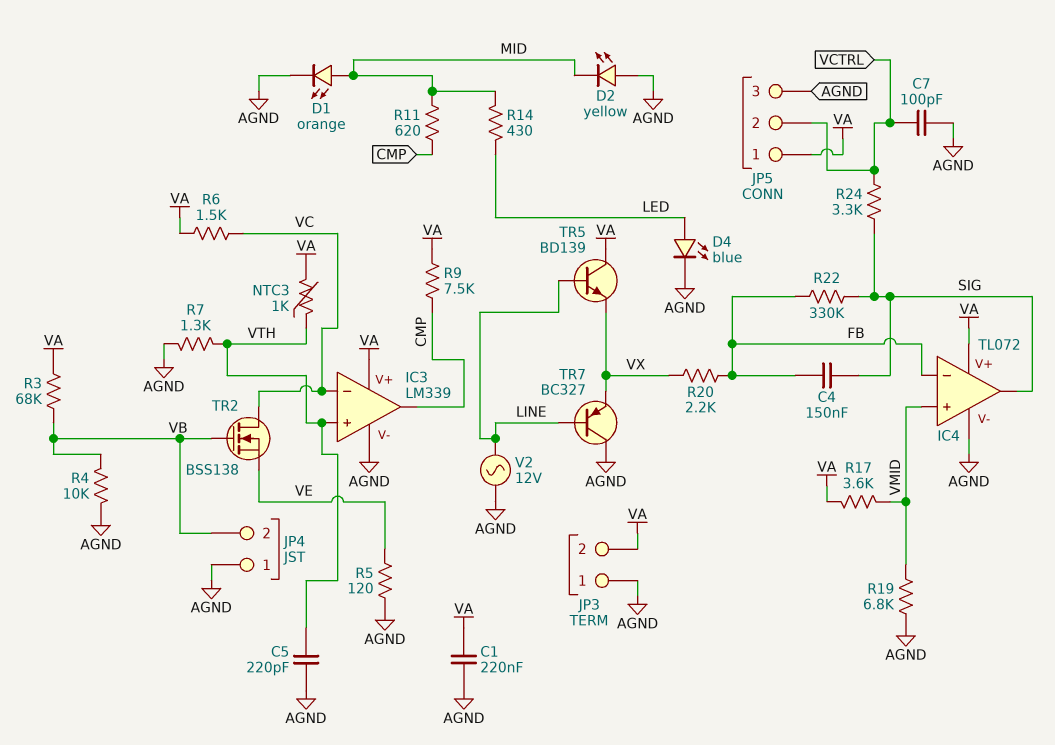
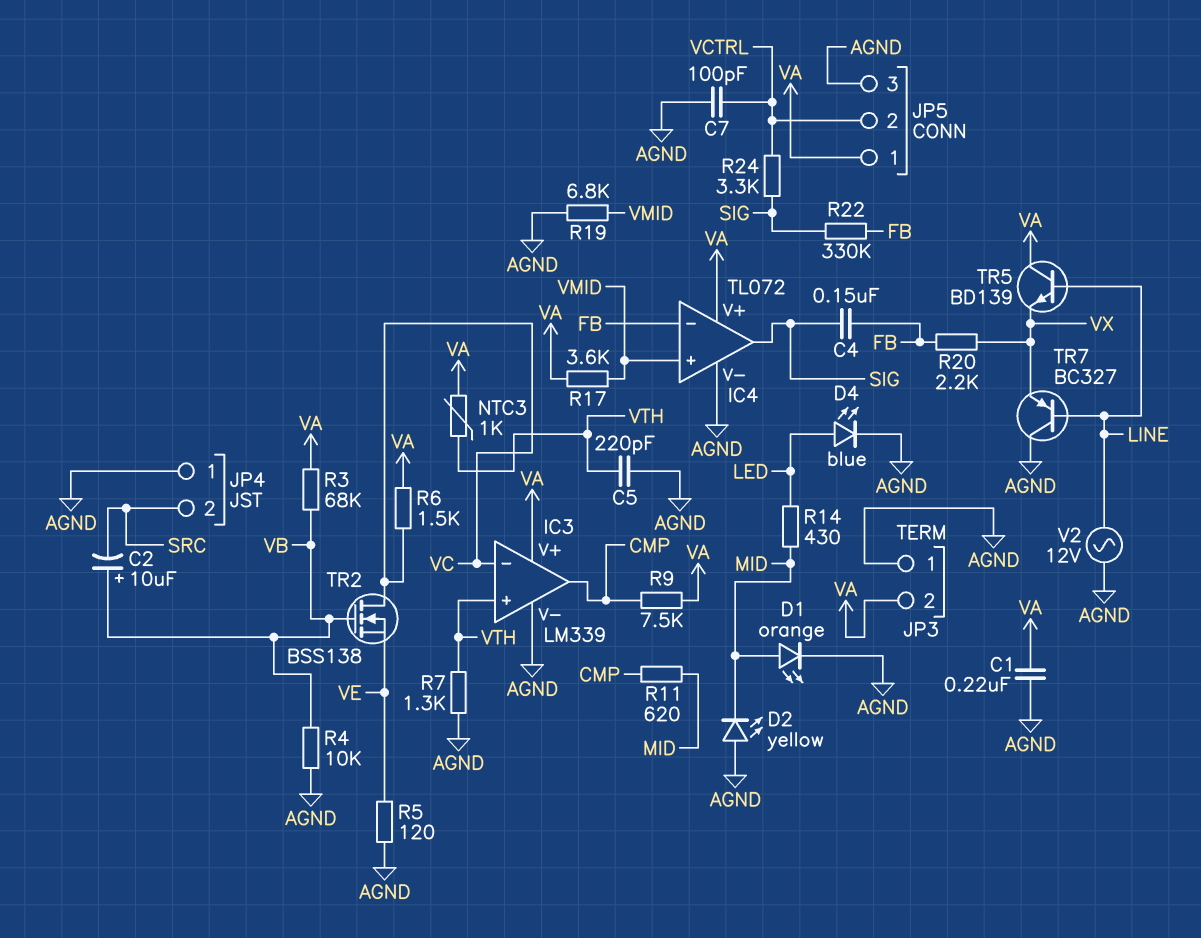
C2: none -> 10uF (plus VB, minus SRC)
JP4 pin 2: VB -> SRC

